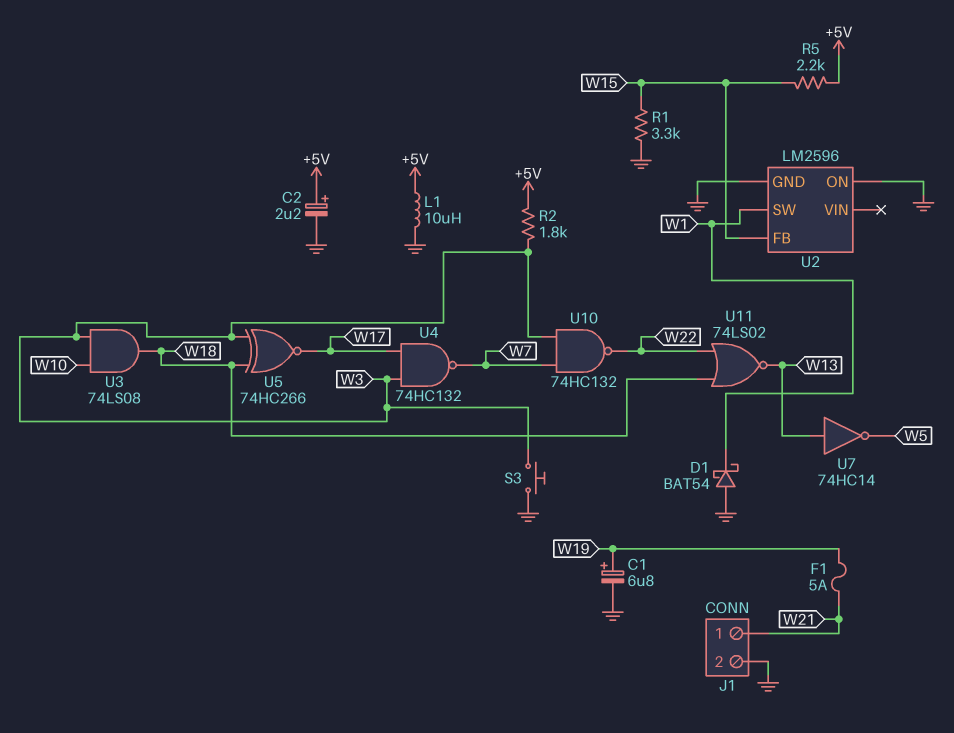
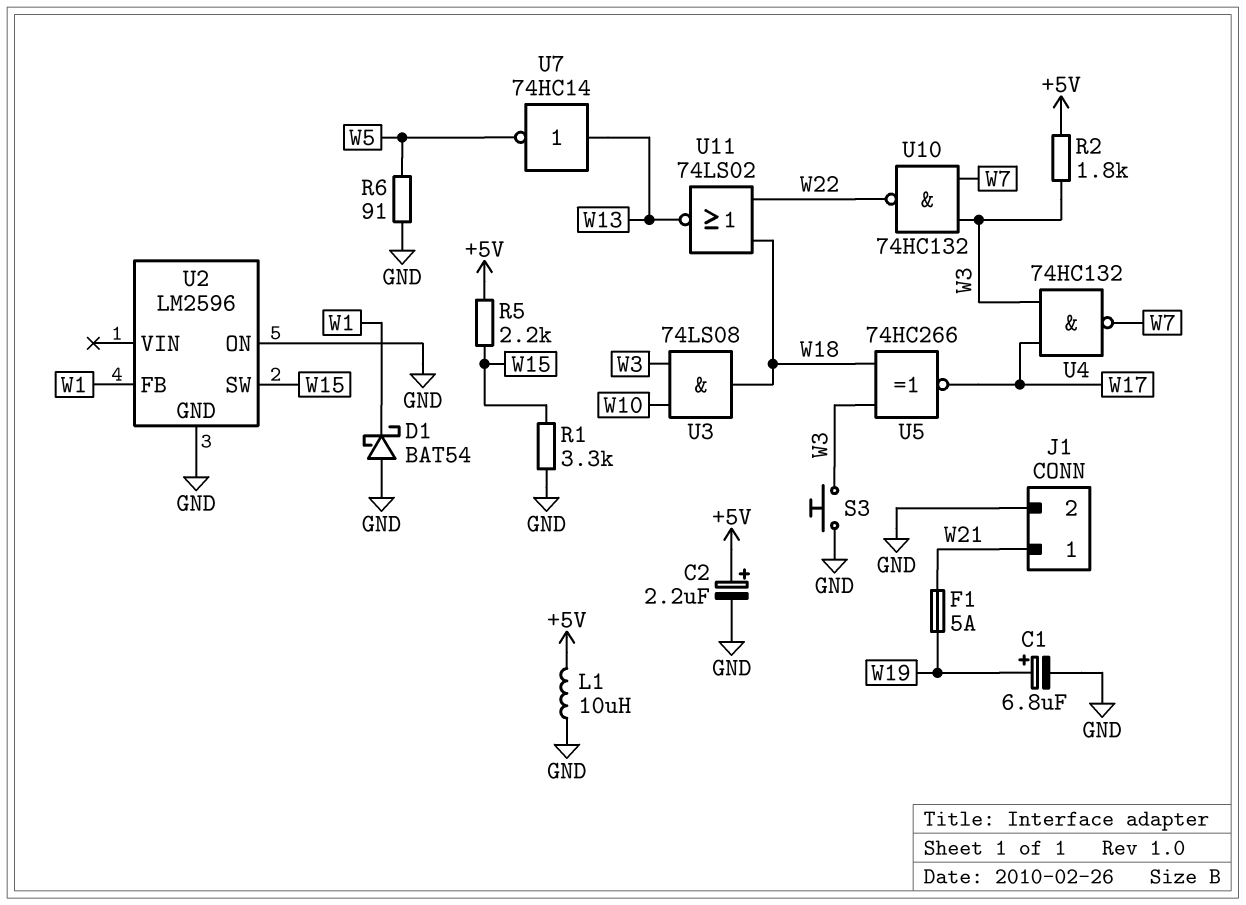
R6: none -> 91 (GND, W5)
U2 pin FB: W15 -> W1
U2 pin SW: W1 -> W15

